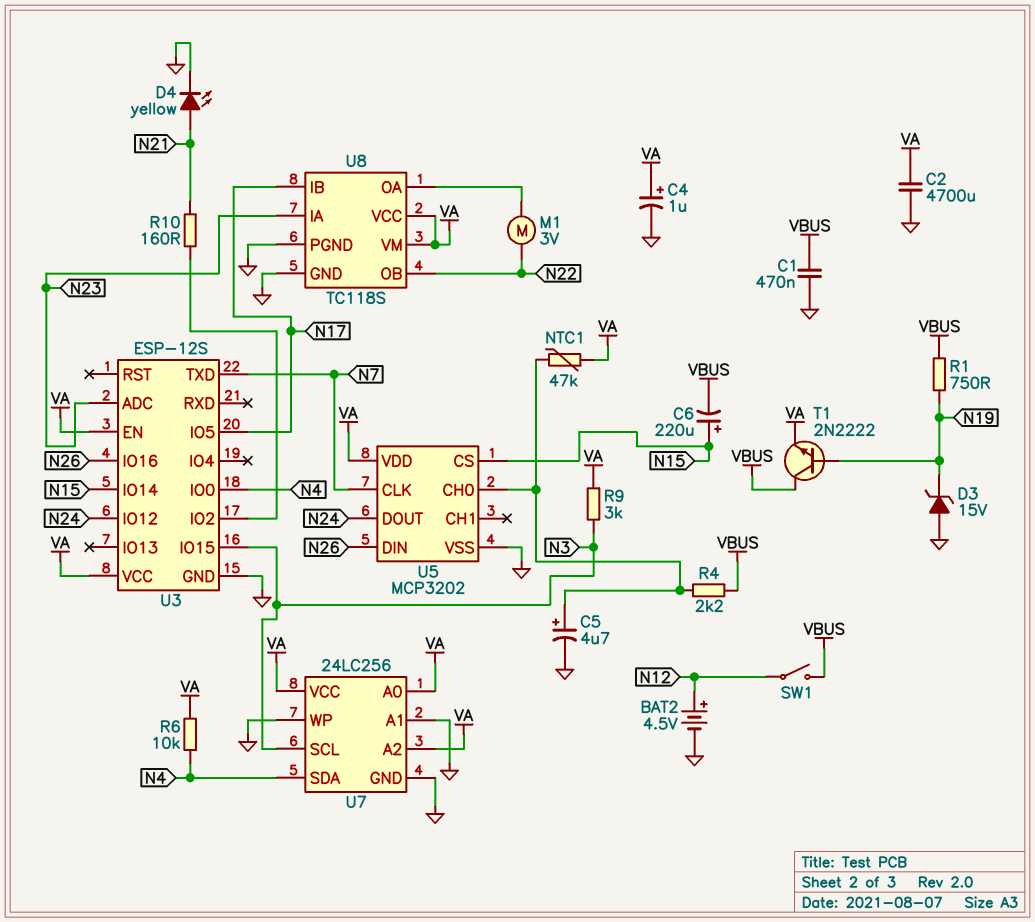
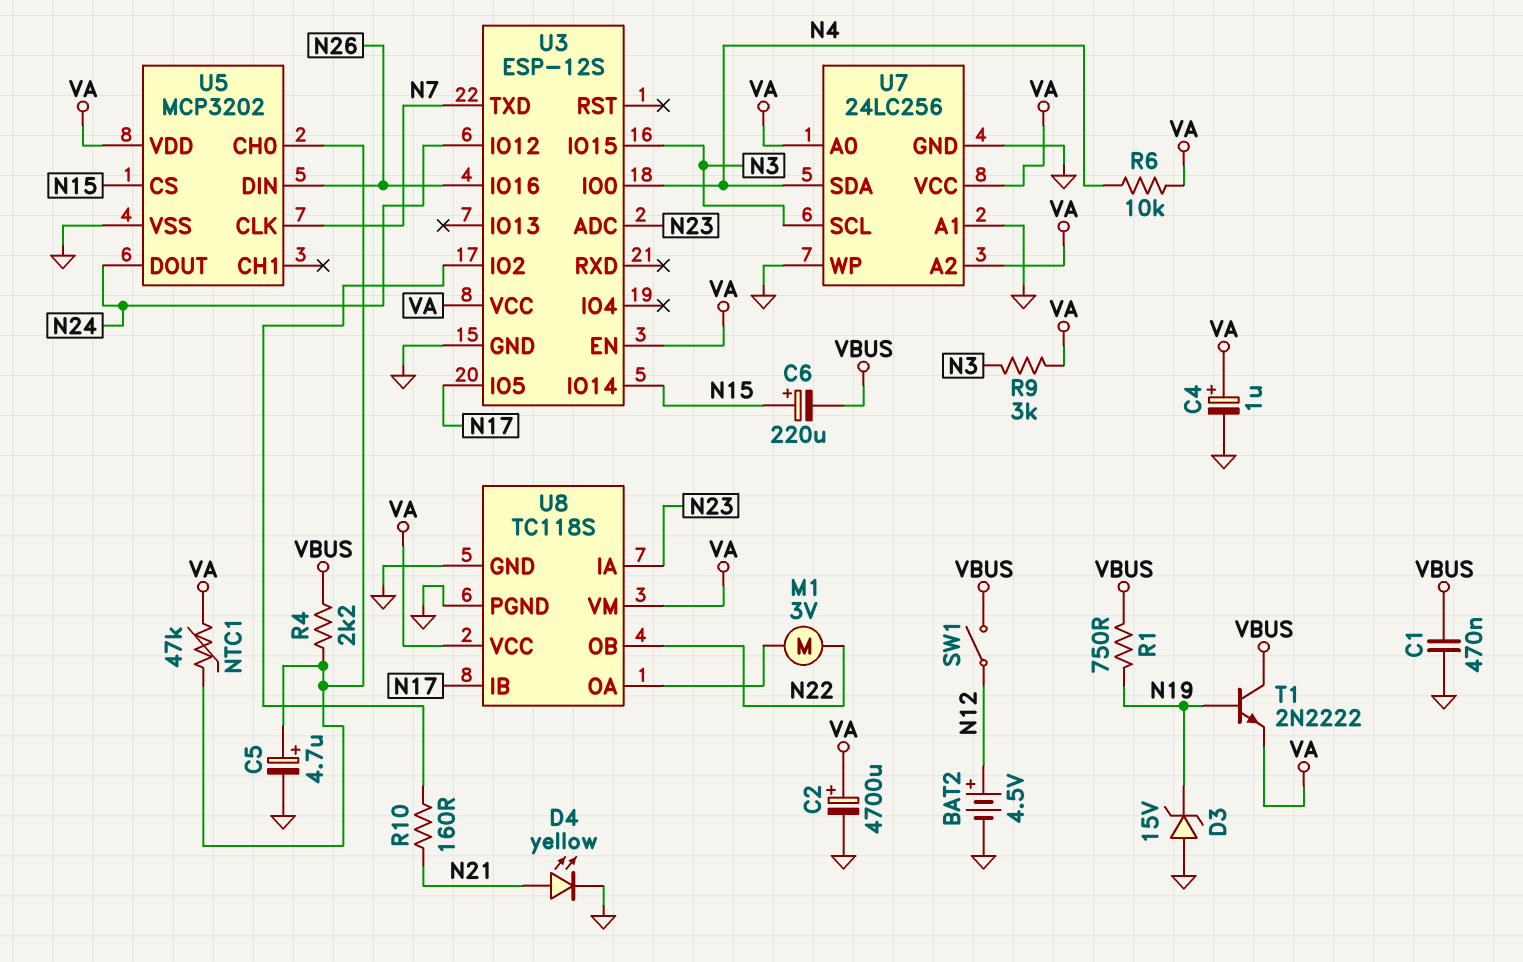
C2: 4700uF (GND, VA) -> 4700uF (plus VA, minus GND)

